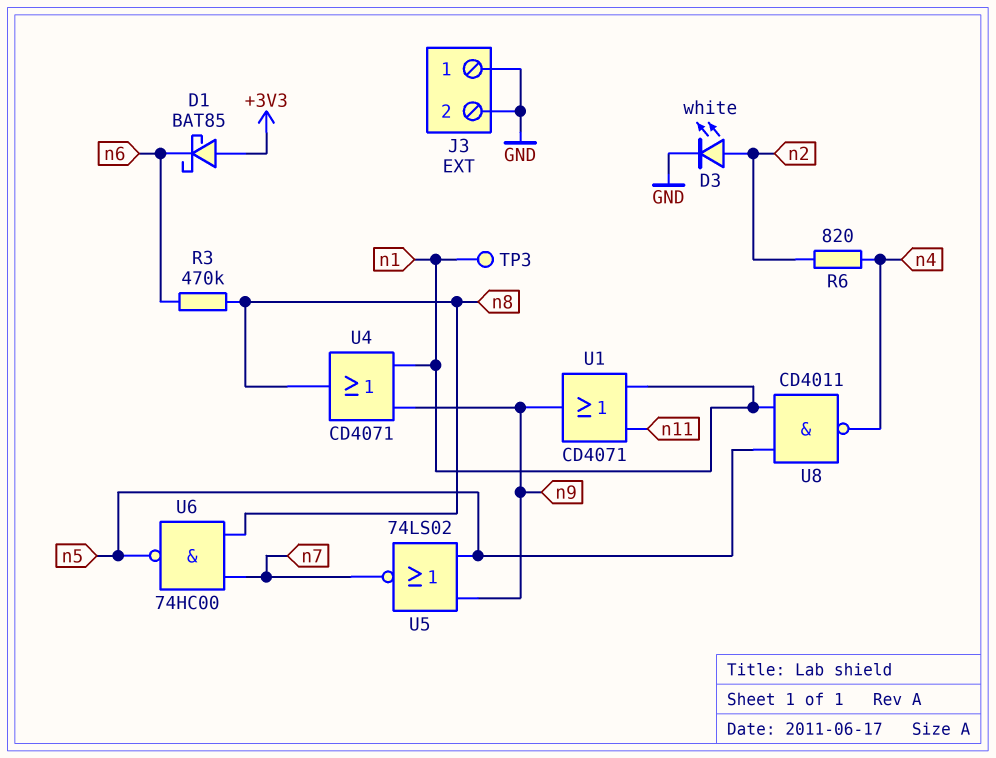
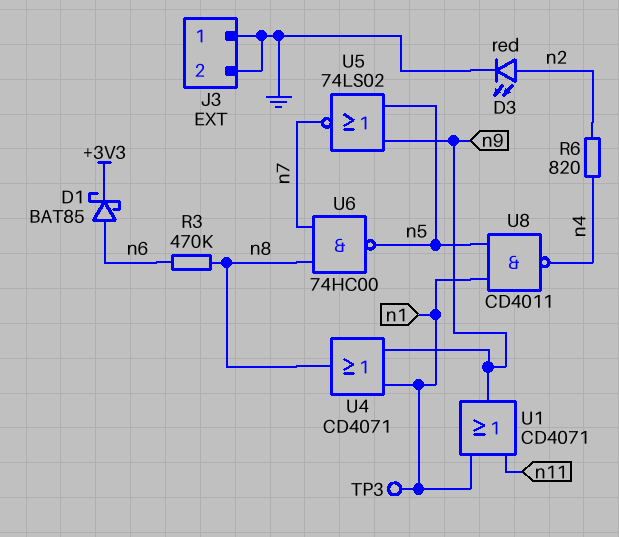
D1: schottky BAT85 (A +3V3, K n6) -> schottky BAT85 (A n6, K +3V3)
D3: LED white (A n2, K GND) -> LED red (A n2, K GND)

